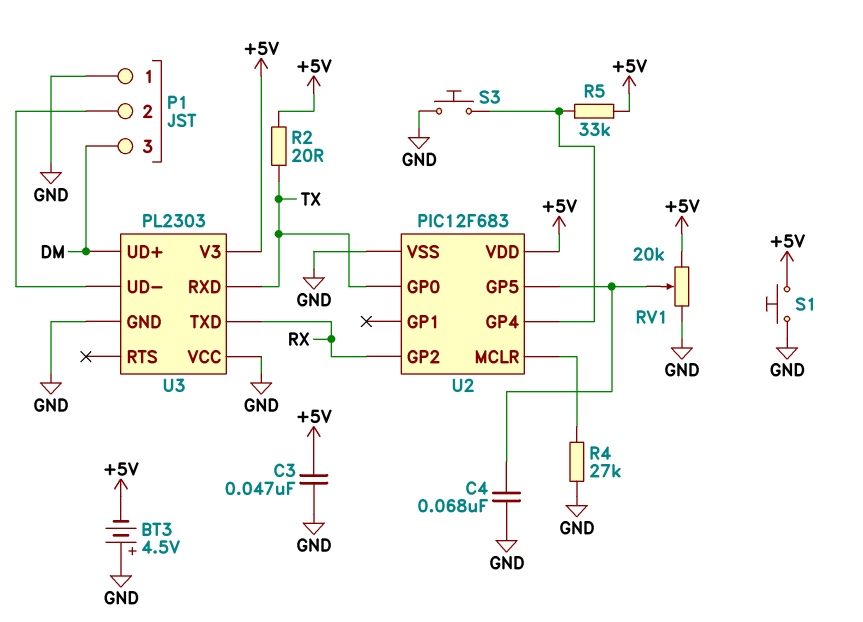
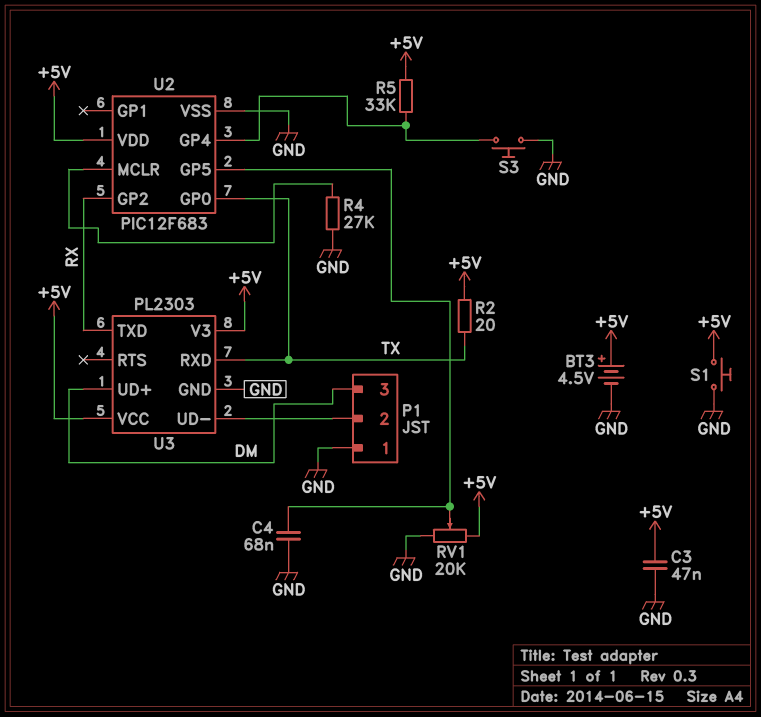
BT3: 4.5V (plus GND, minus +5V) -> 4.5V (plus +5V, minus GND)
U3 pin VCC: GND -> +5V

